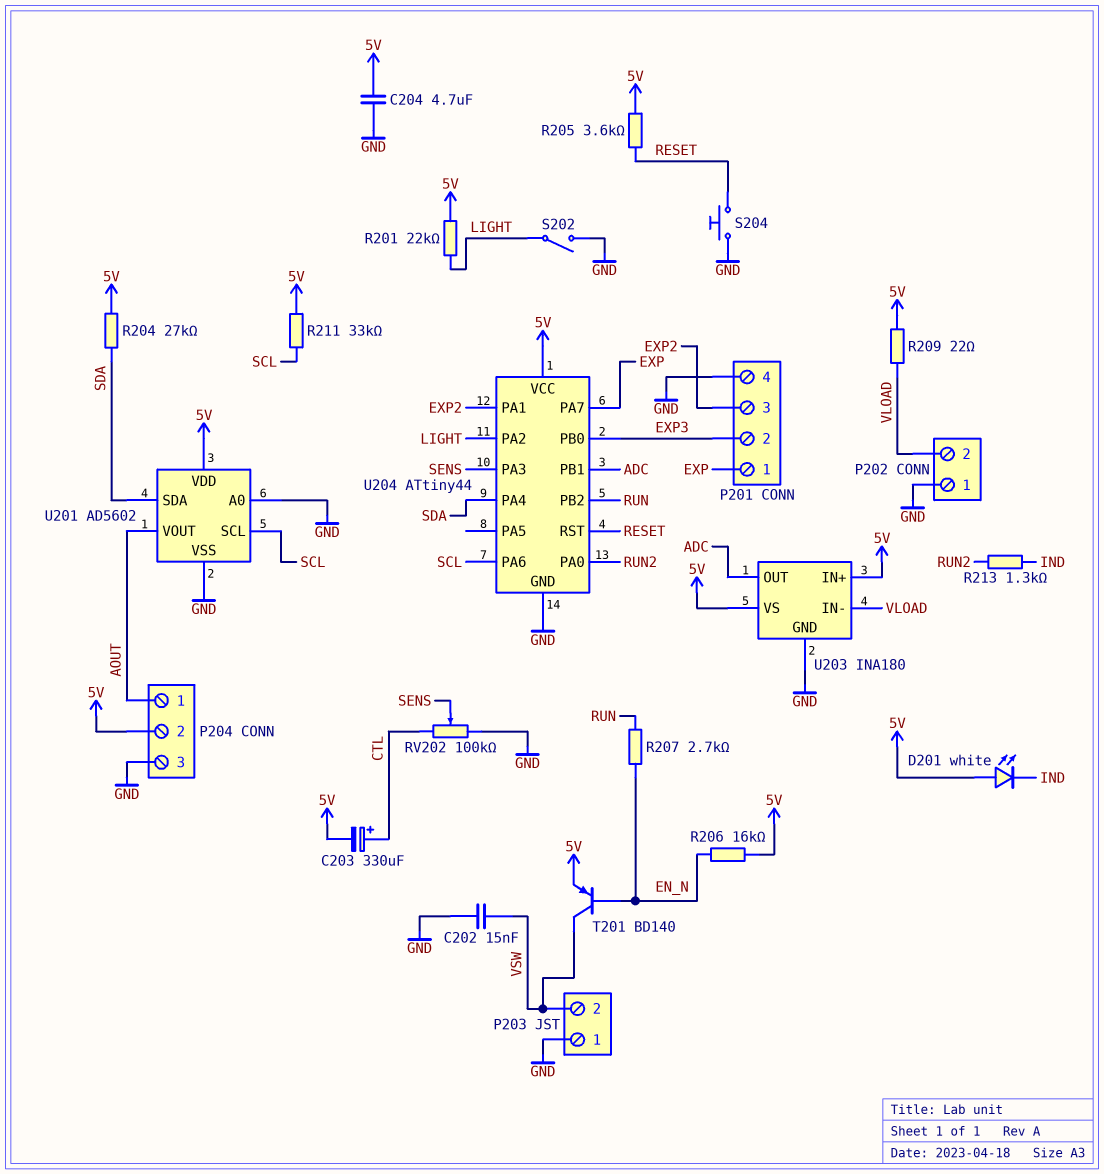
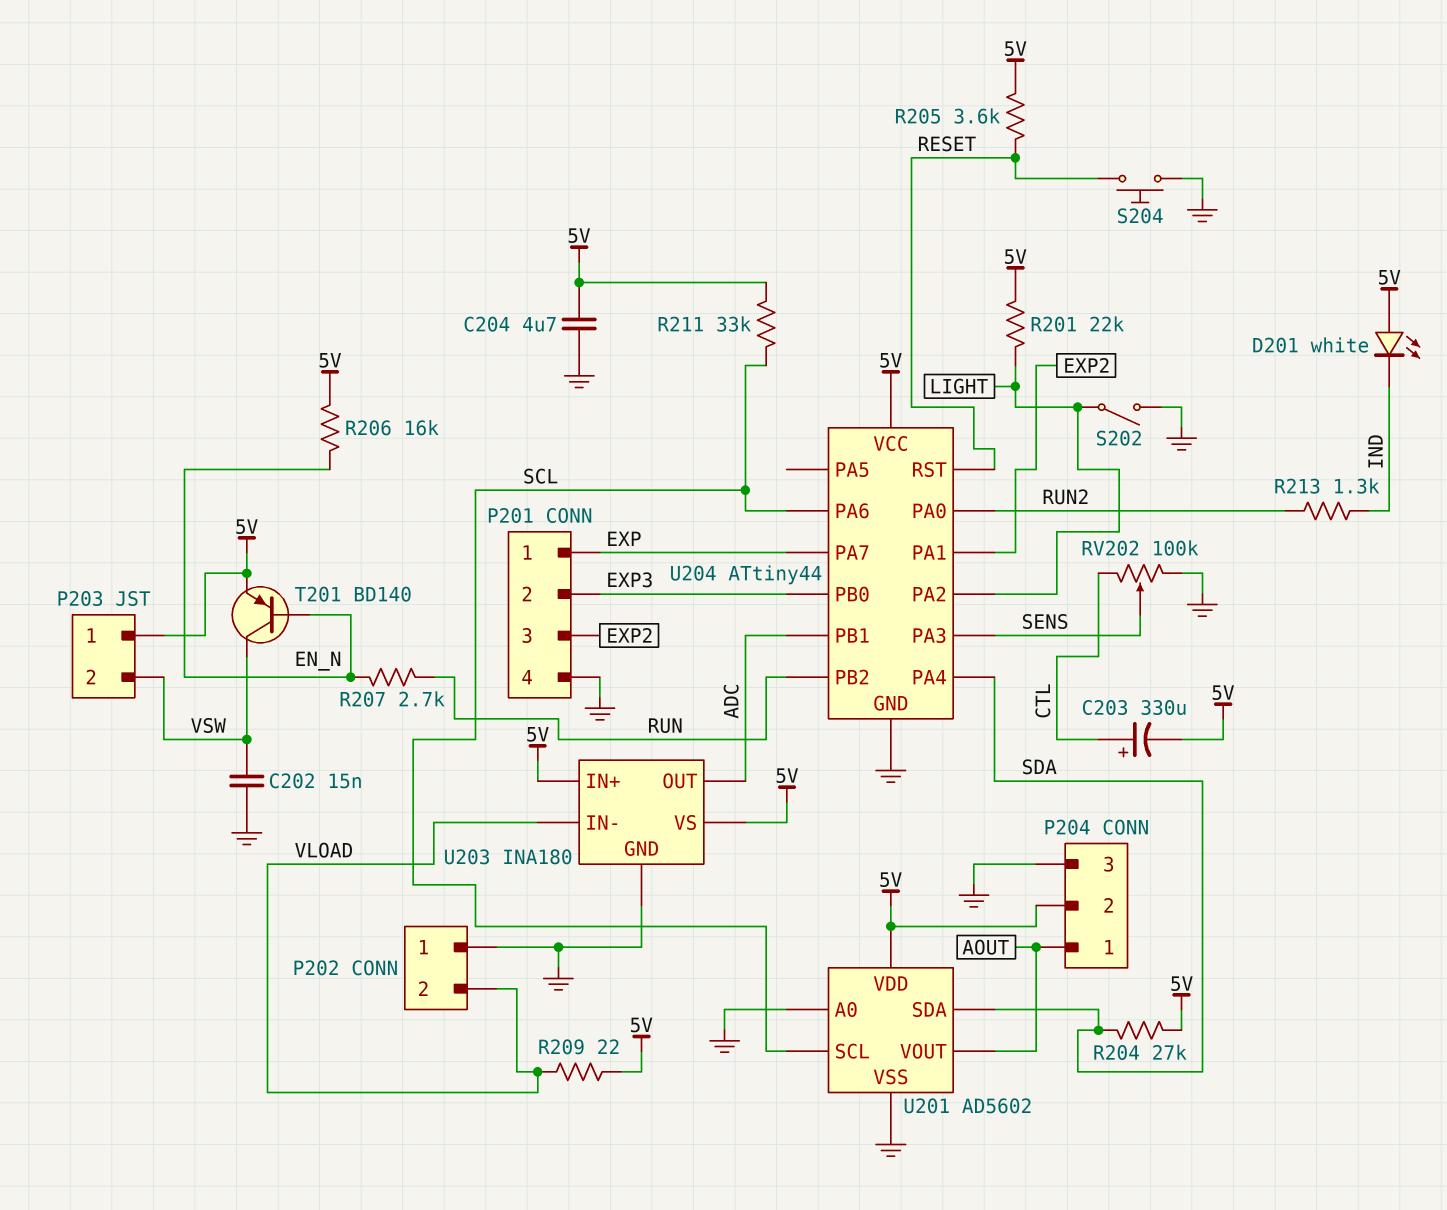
P203 pin 1: GND -> 5V

